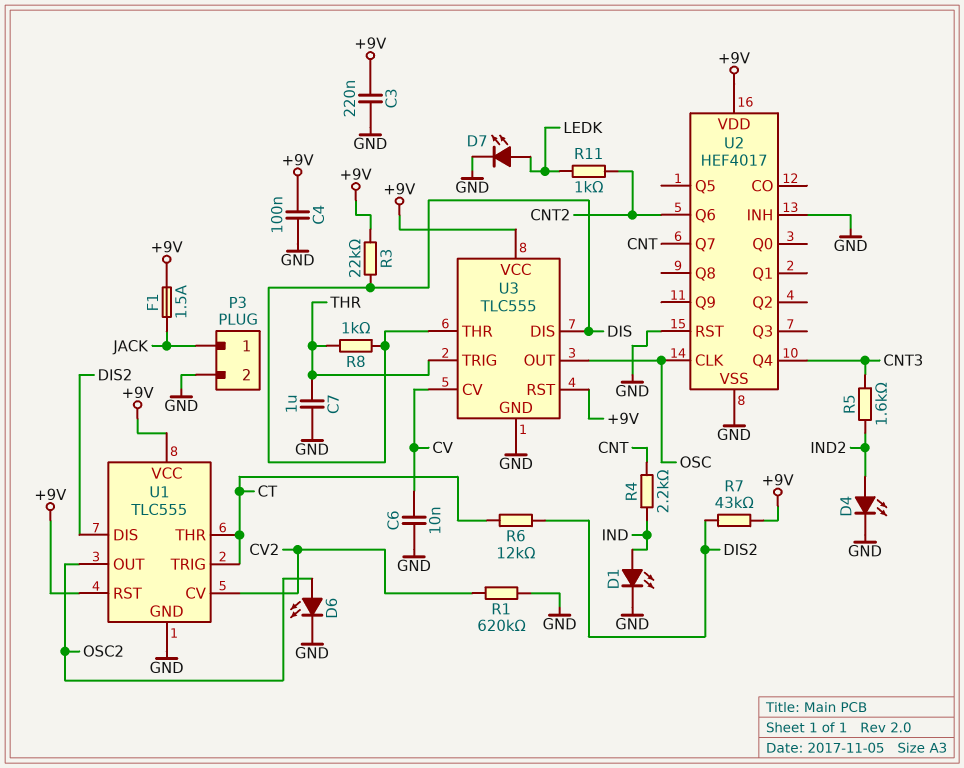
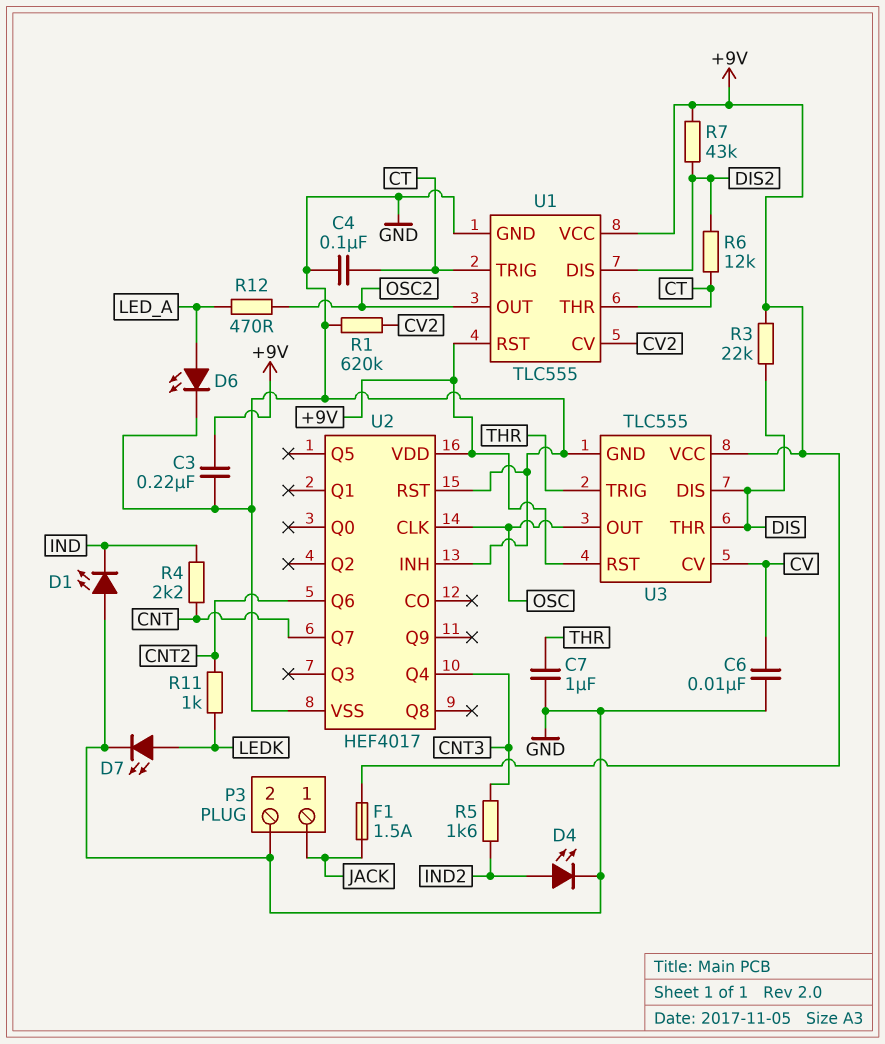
C4: 100nF (+9V, GND) -> 100nF (CT, GND)
D1: LED (A IND, K GND) -> LED (A GND, K IND)
D6: LED (A OSC2, K GND) -> LED (A LED_A, K GND)
R8: 1k (DIS, THR) -> none
R12: none -> 470 (LED_A, OSC2)

